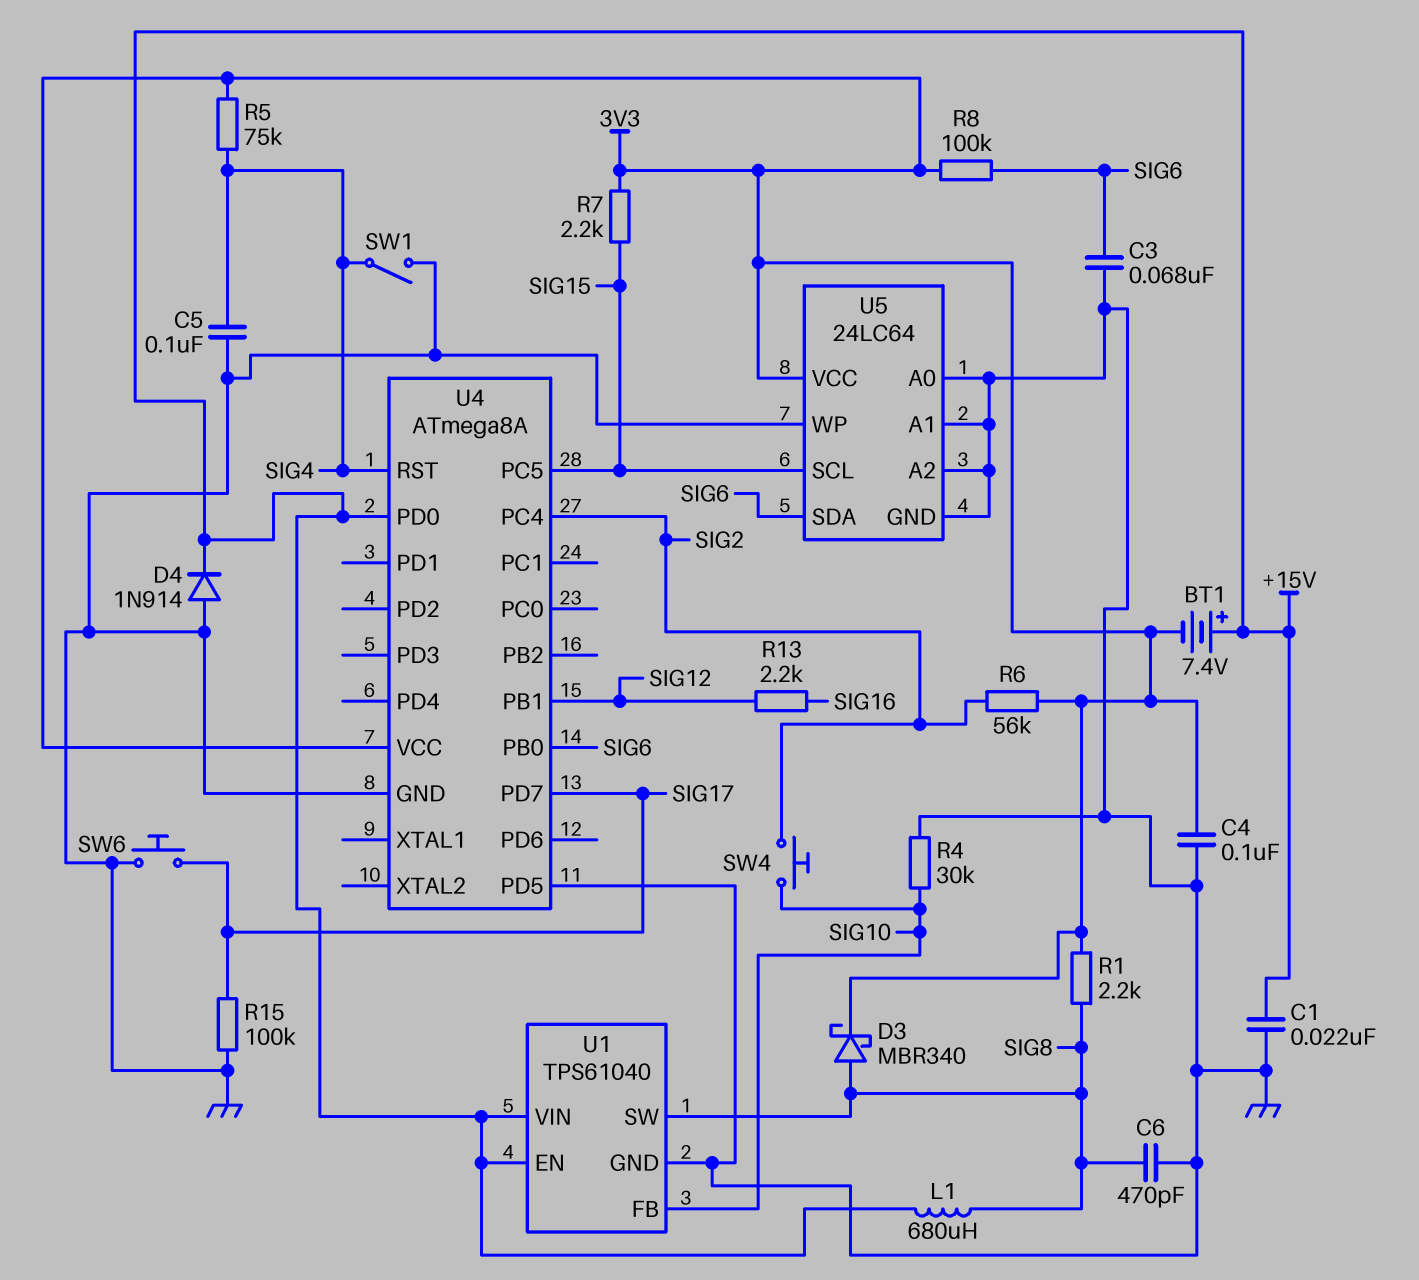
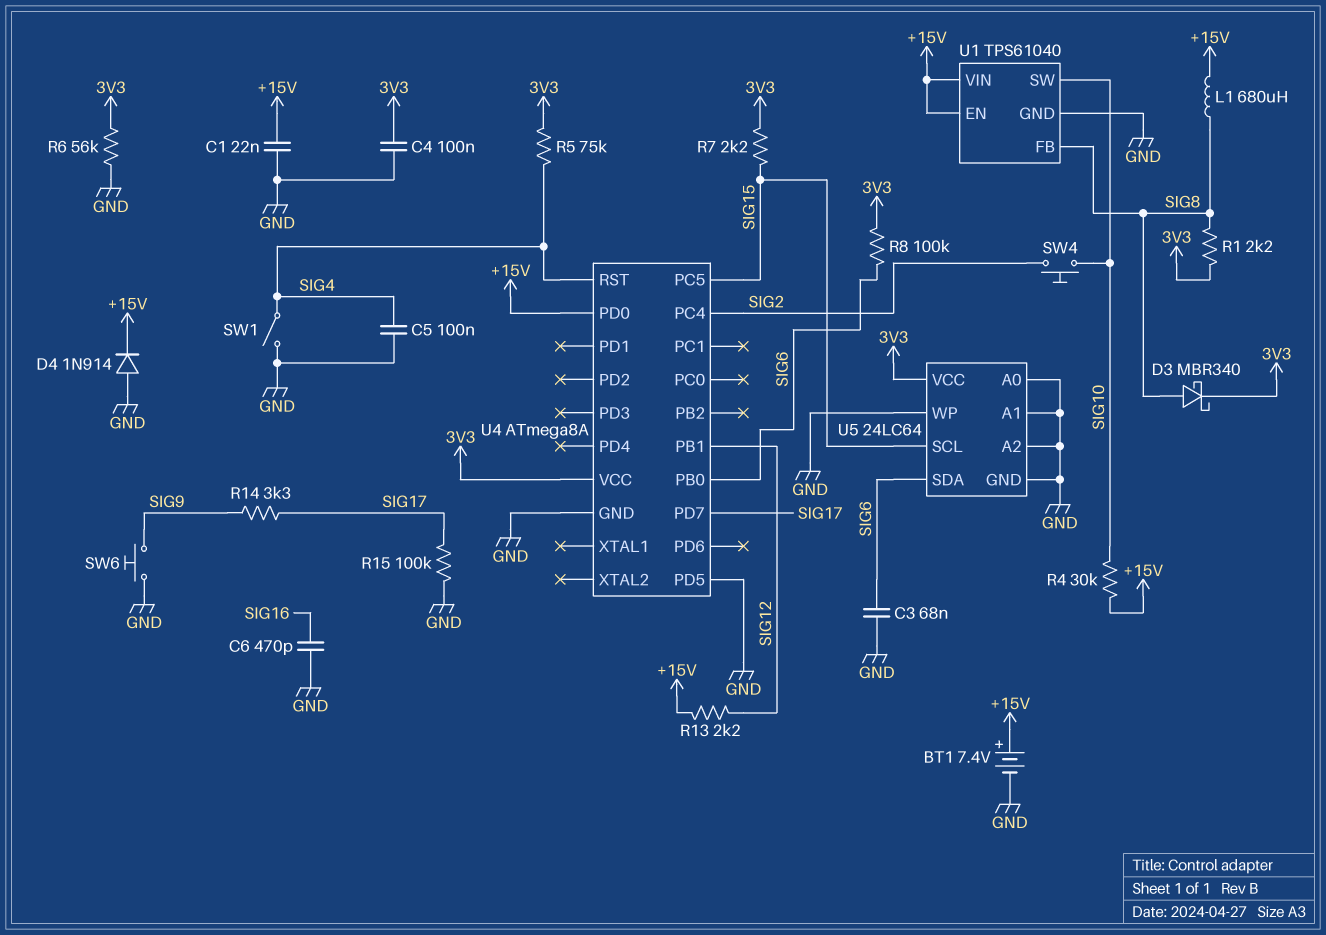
BT1: 7.4V (plus +15V, minus 3V3) -> 7.4V (plus +15V, minus GND)
C6: 470pF (GND, SIG8) -> 470pF (GND, SIG16)
R4: 30k (GND, SIG10) -> 30k (+15V, SIG10)
R6: 56k (3V3, SIG2) -> 56k (3V3, GND)
R13: 2.2k (SIG12, SIG16) -> 2.2k (+15V, SIG12)
R14: none -> 3.3k (SIG9, SIG17)
SW6: button (GND, SIG17) -> button (GND, SIG9)
U1 pin FB: SIG10 -> SIG8
U1 pin SW: SIG8 -> SIG10

